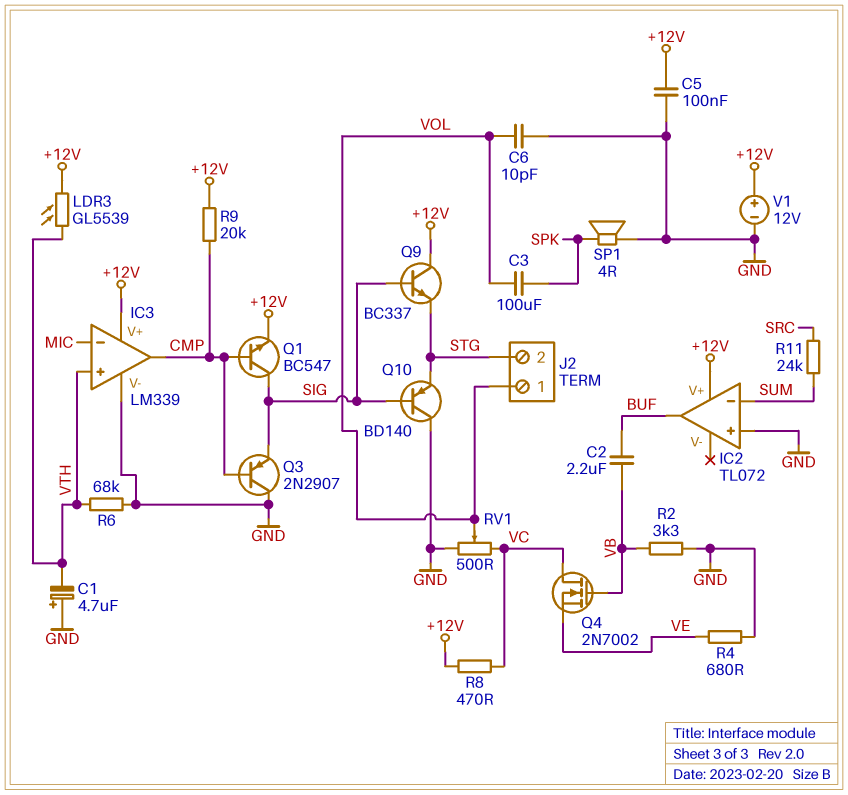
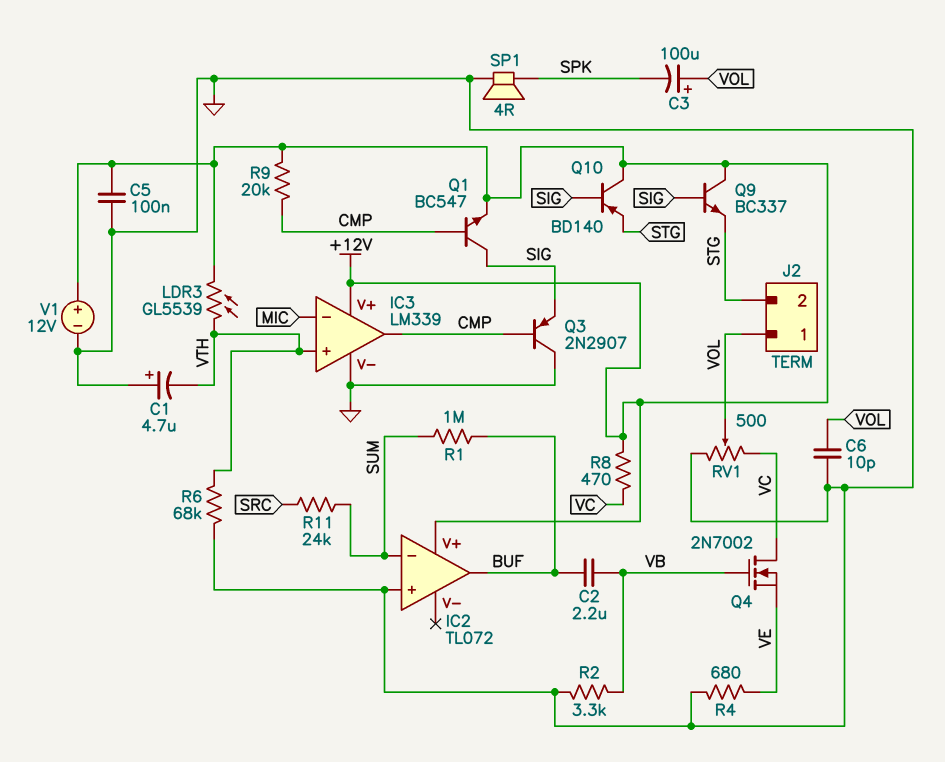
C3: 100uF (SPK, VOL) -> 100uF (plus VOL, minus SPK)
Q10: PNP BD140 (B SIG, C GND, E STG) -> PNP BD140 (B SIG, C +12V, E STG)
R1: none -> 1M (BUF, SUM)

